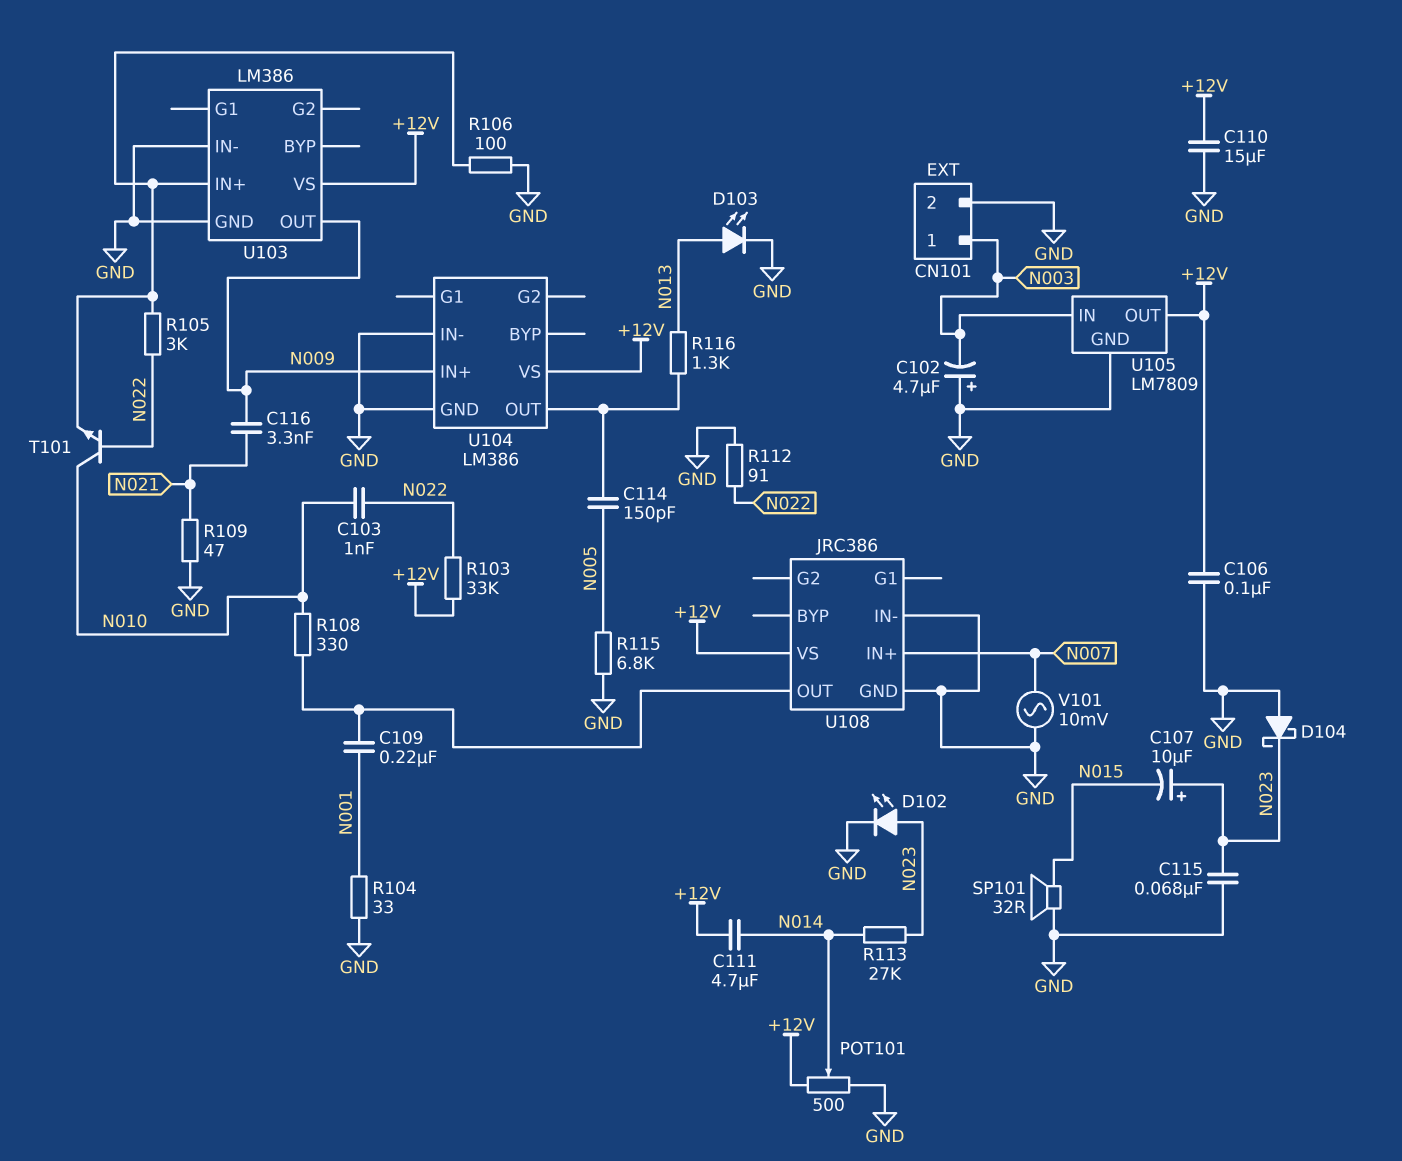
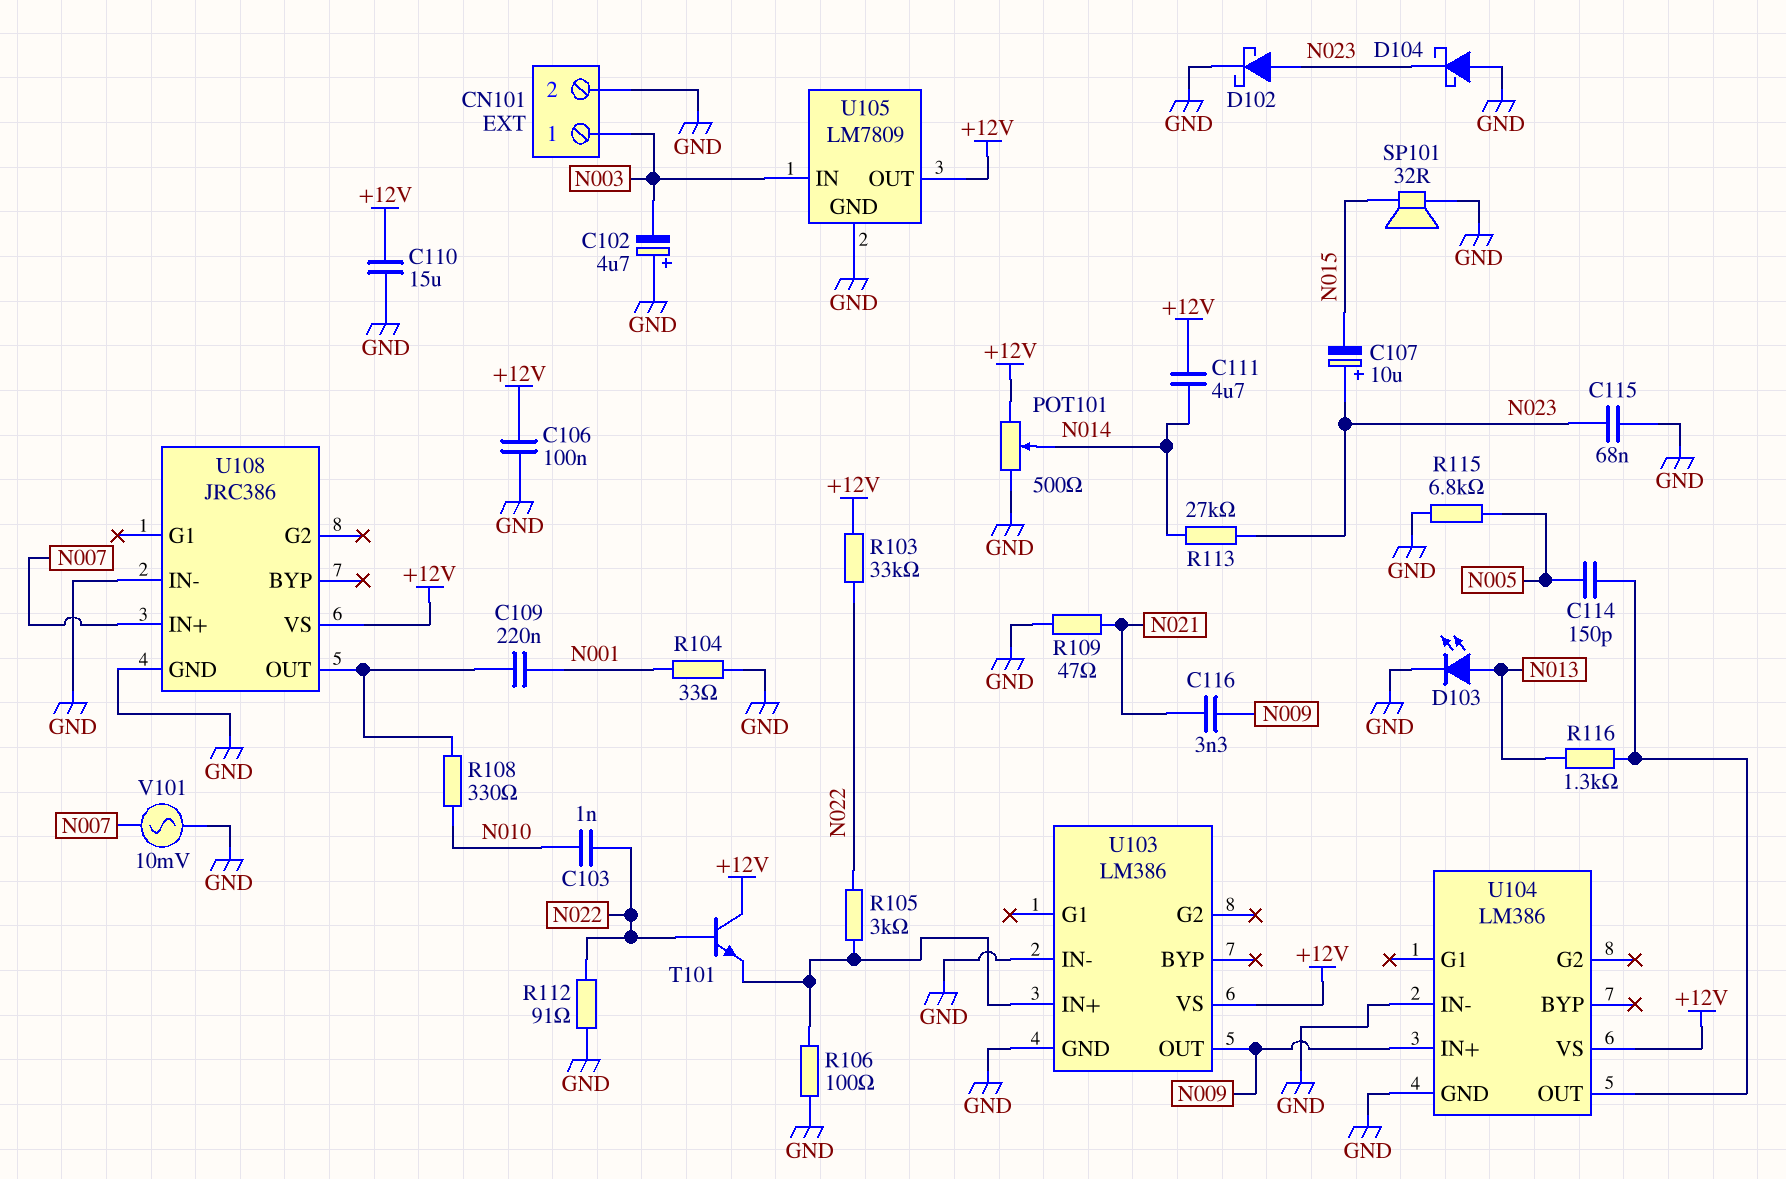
D102: LED (A N023, K GND) -> schottky (A N023, K GND)
T101: NPN (B N022, C N010, E U103/IN+) -> NPN (B N022, C +12V, E U103/IN+)

